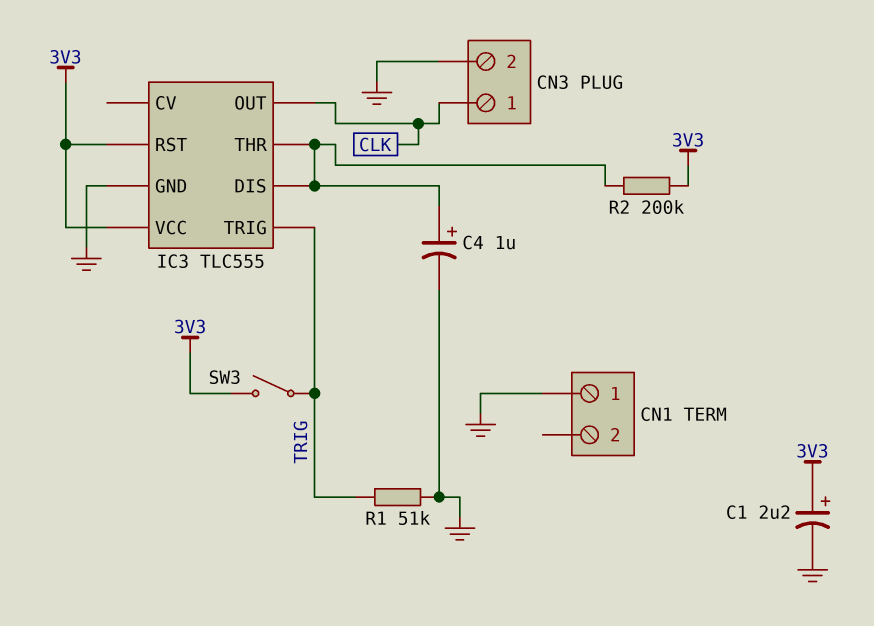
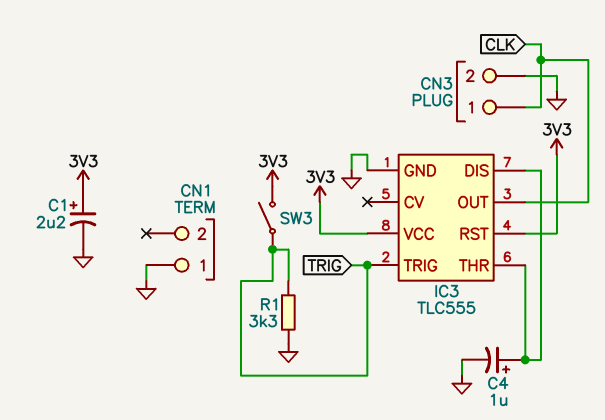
R1: 51k (GND, TRIG) -> 3.3k (GND, TRIG)
R2: 200k (3V3, IC3/DIS) -> none

